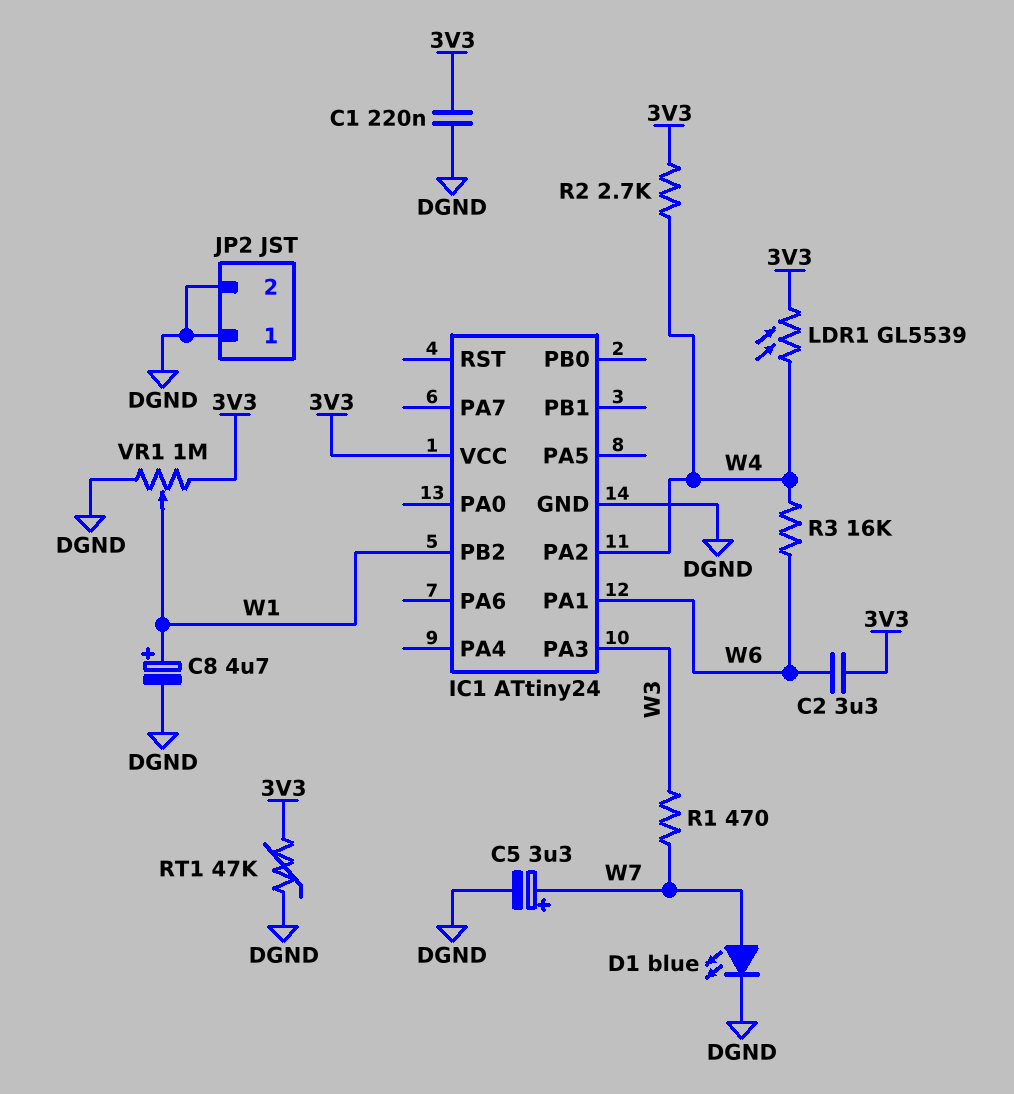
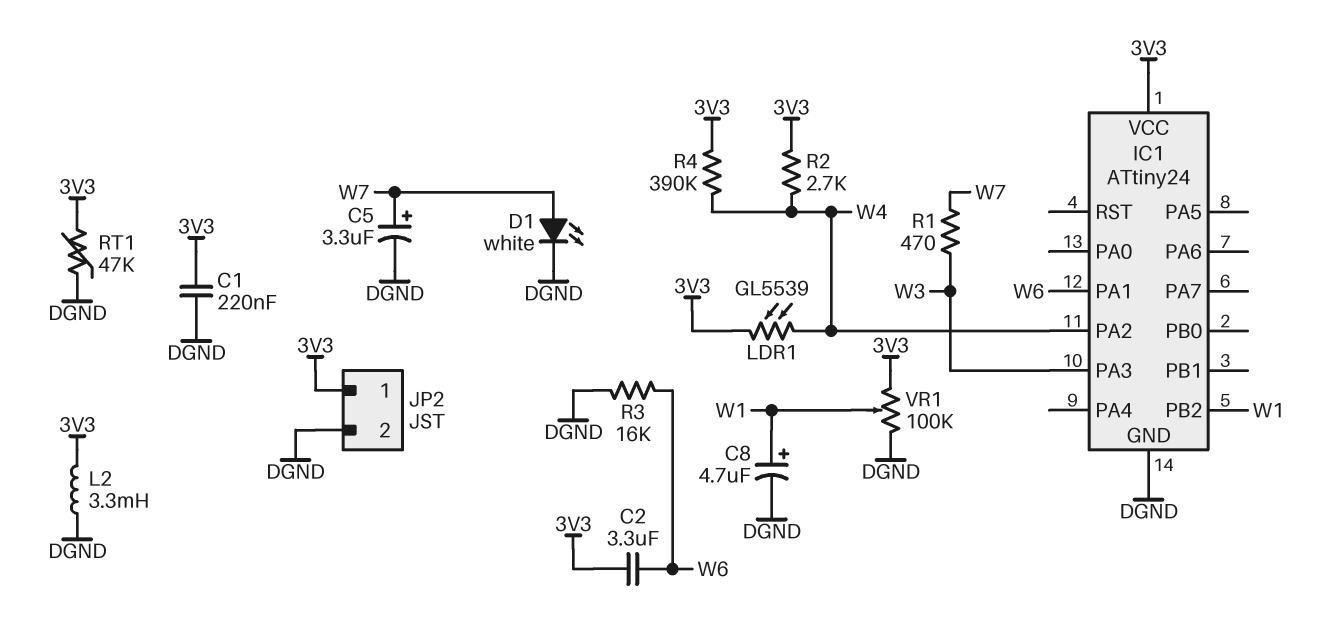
D1: LED blue (A W7, K DGND) -> LED white (A W7, K DGND)
JP2 pin 1: DGND -> 3V3
L2: none -> 3.3mH (3V3, DGND)
R3: 16k (W4, W6) -> 16k (DGND, W6)
R4: none -> 390k (3V3, W4)
VR1: 1M (3V3, DGND, wiper W1) -> 100k (3V3, DGND, wiper W1)

